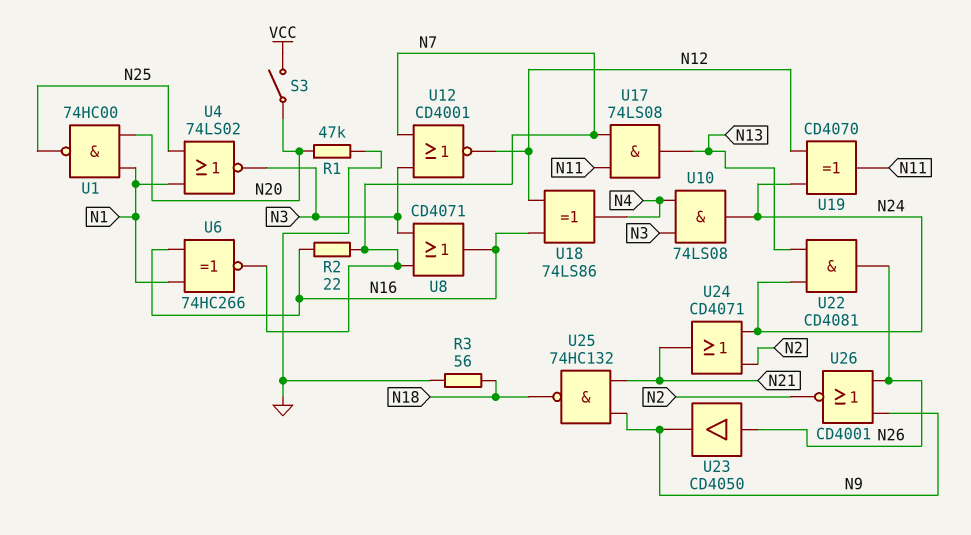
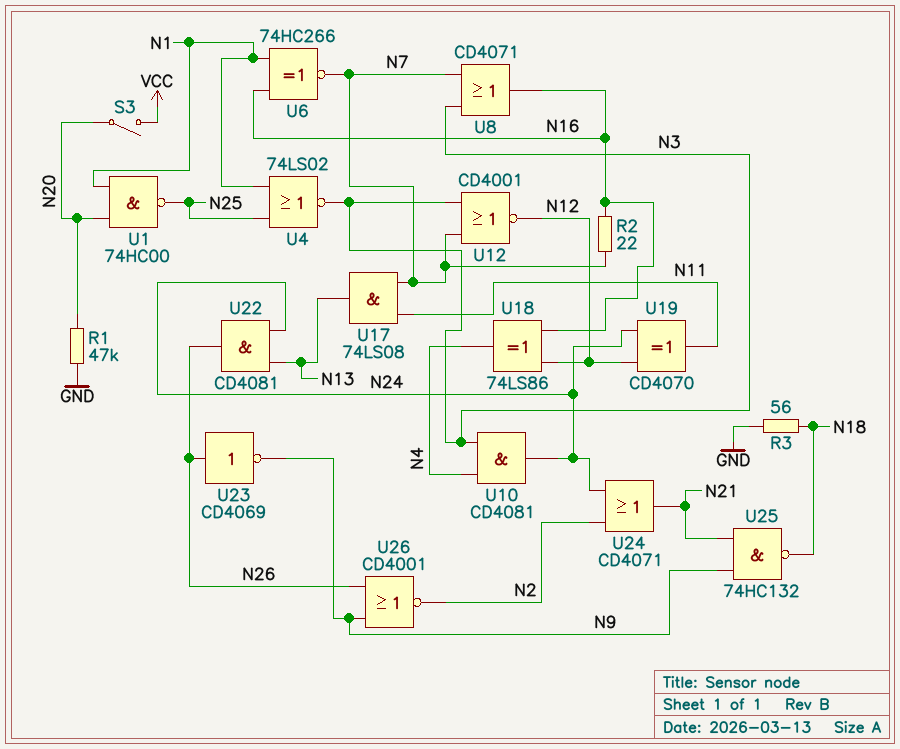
U10: AND 74LS08 (in N3, in N4, out N24) -> AND CD4081 (in N3, in N4, out N24)
U23: buffer CD4050 (in N26, out N9) -> NOT CD4069 (in N26, out N9)

